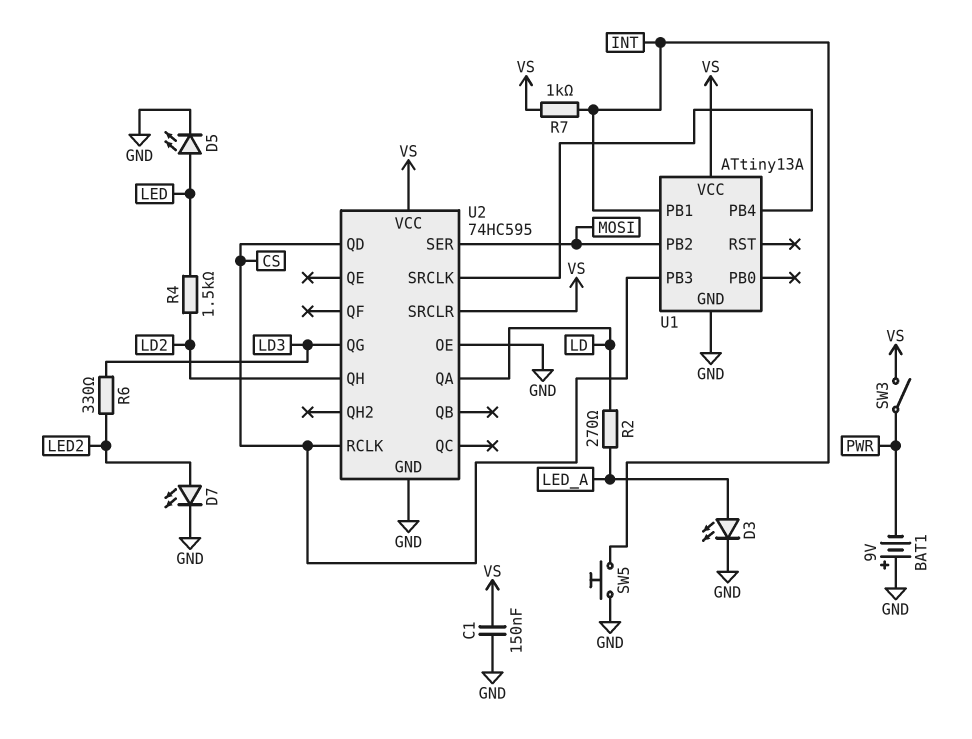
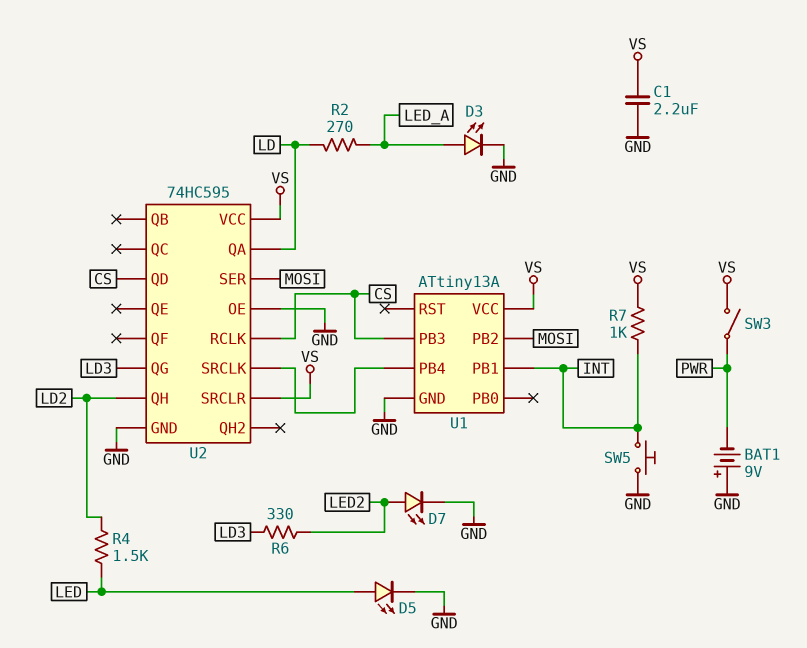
C1: 150nF (GND, VS) -> 2.2uF (GND, VS)

